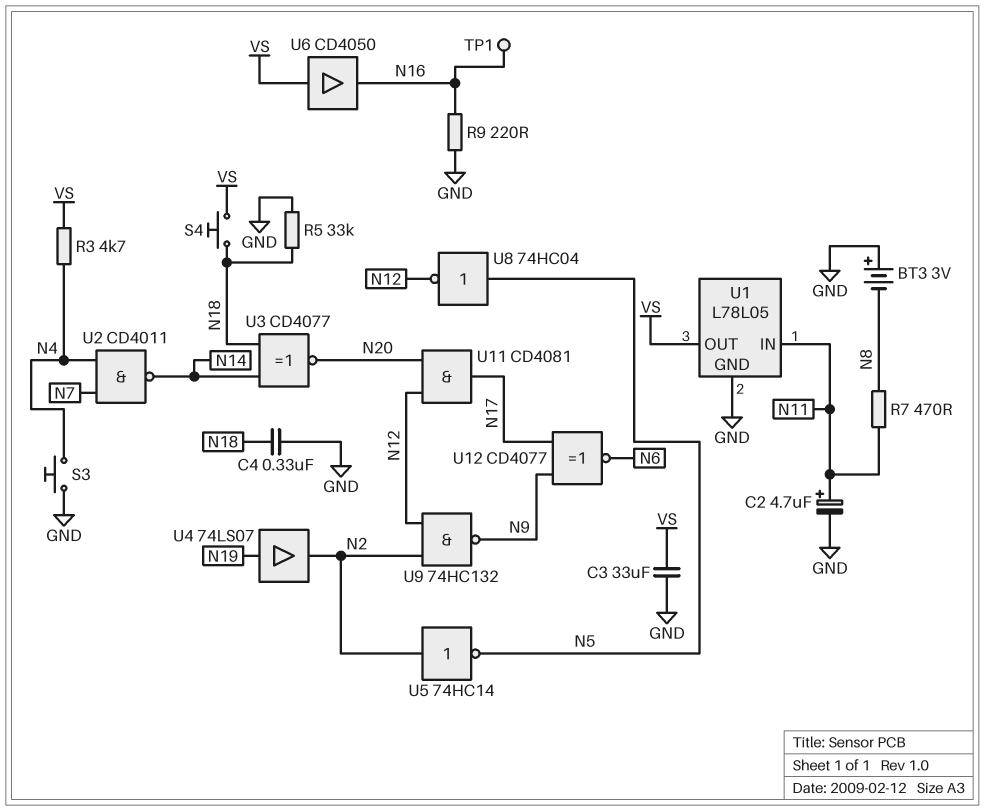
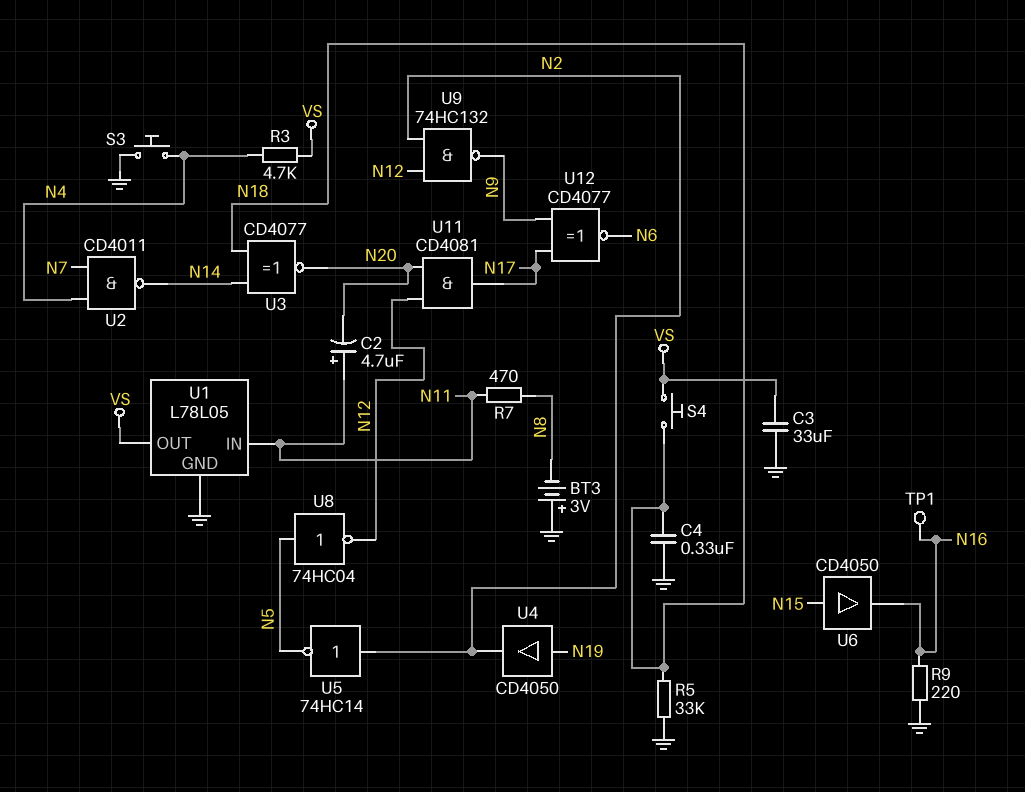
C2: 4.7uF (plus N11, minus GND) -> 4.7uF (plus N11, minus N20)
U4: buffer 74LS07 (in N19, out N2) -> buffer CD4050 (in N19, out N2)
U6: buffer CD4050 (in VS, out N16) -> buffer CD4050 (in N15, out N16)

